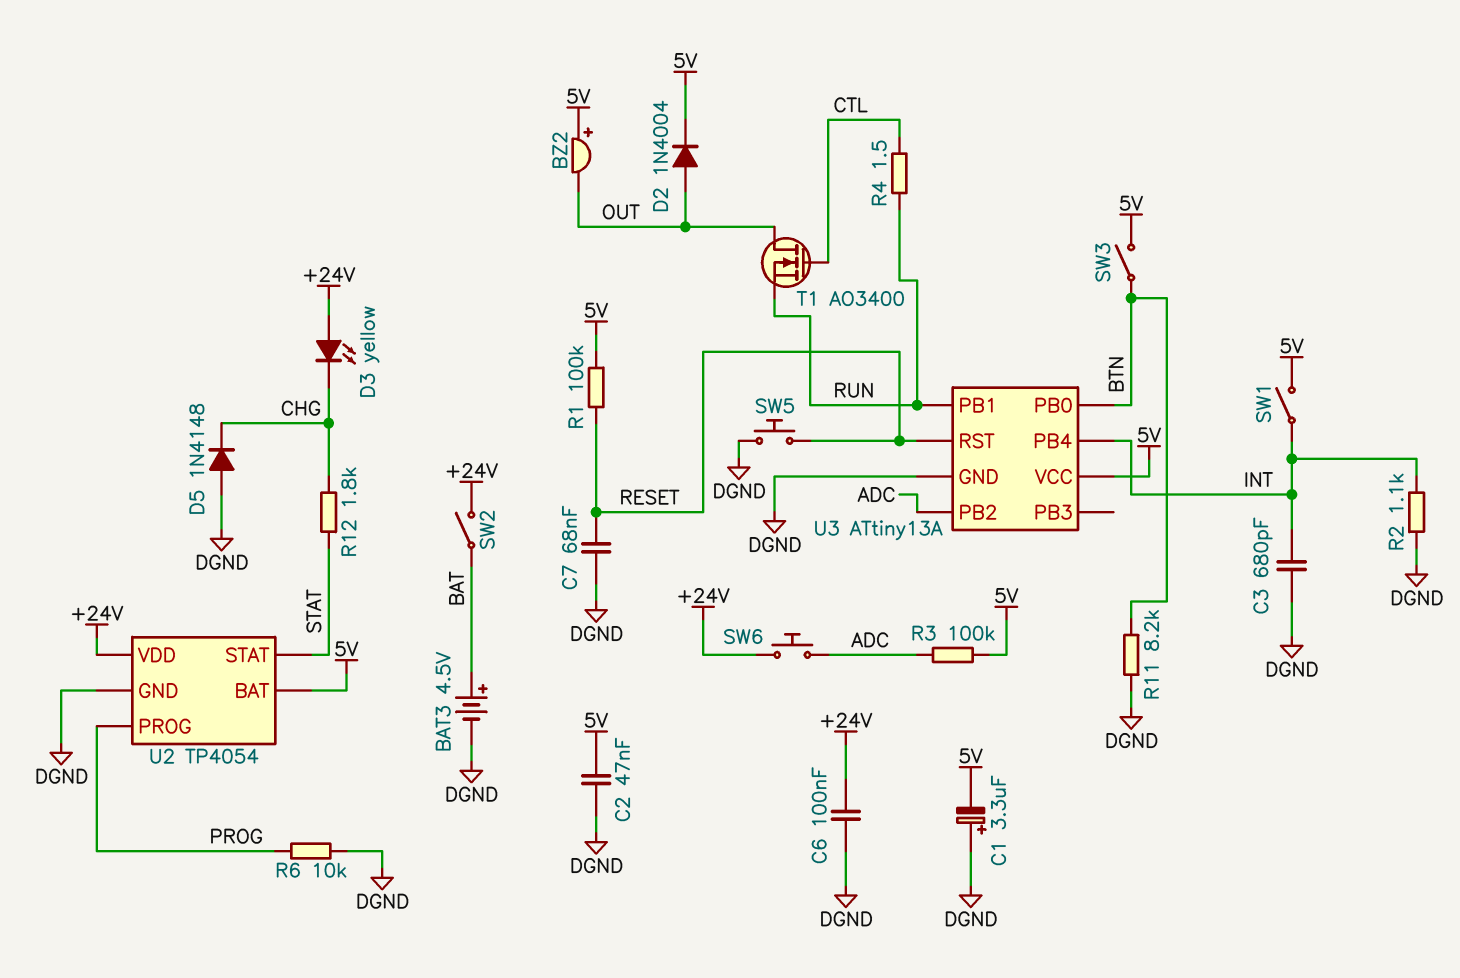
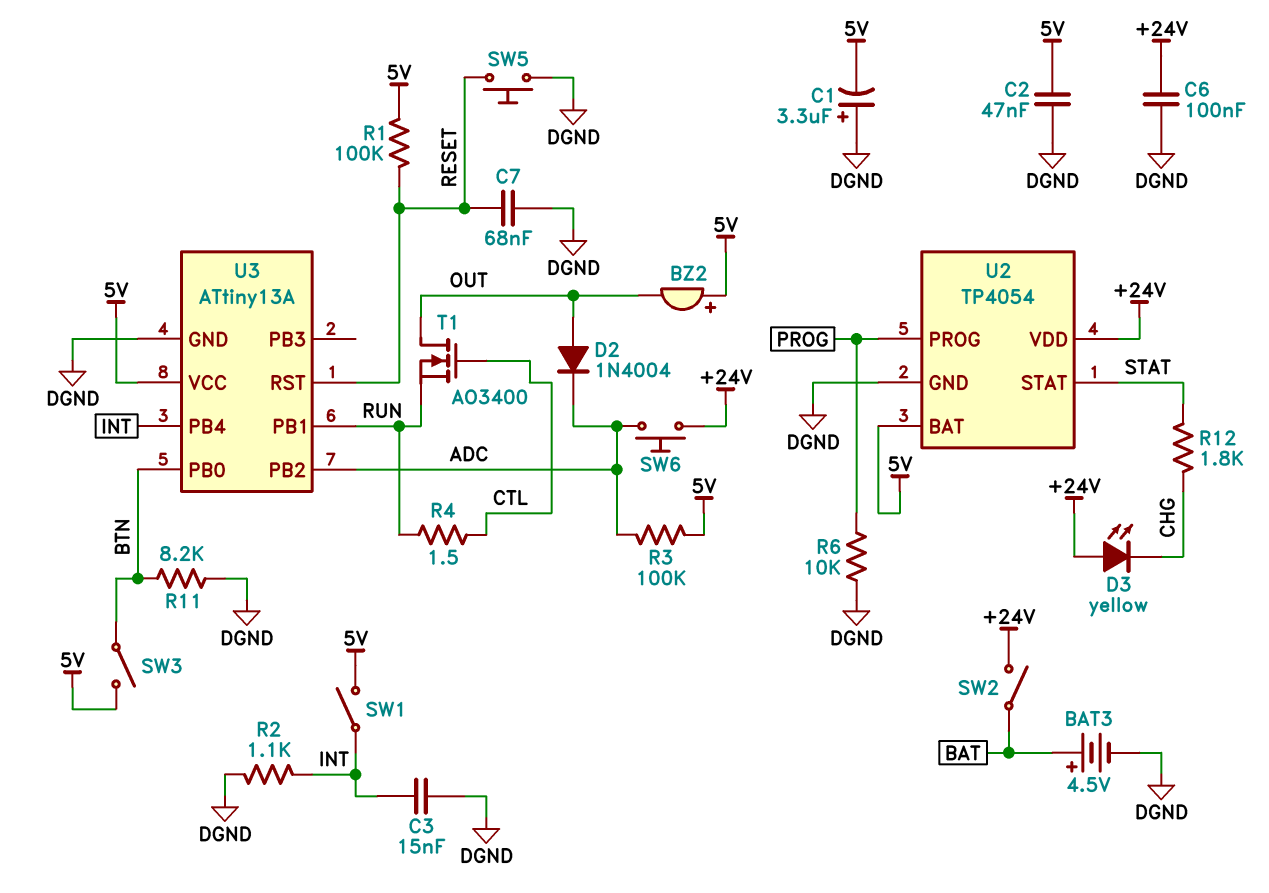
C3: 680pF (DGND, INT) -> 15nF (DGND, INT)
D2: diode 1N4004 (A OUT, K 5V) -> diode 1N4004 (A OUT, K ADC)
D5: diode 1N4148 (A DGND, K CHG) -> none

